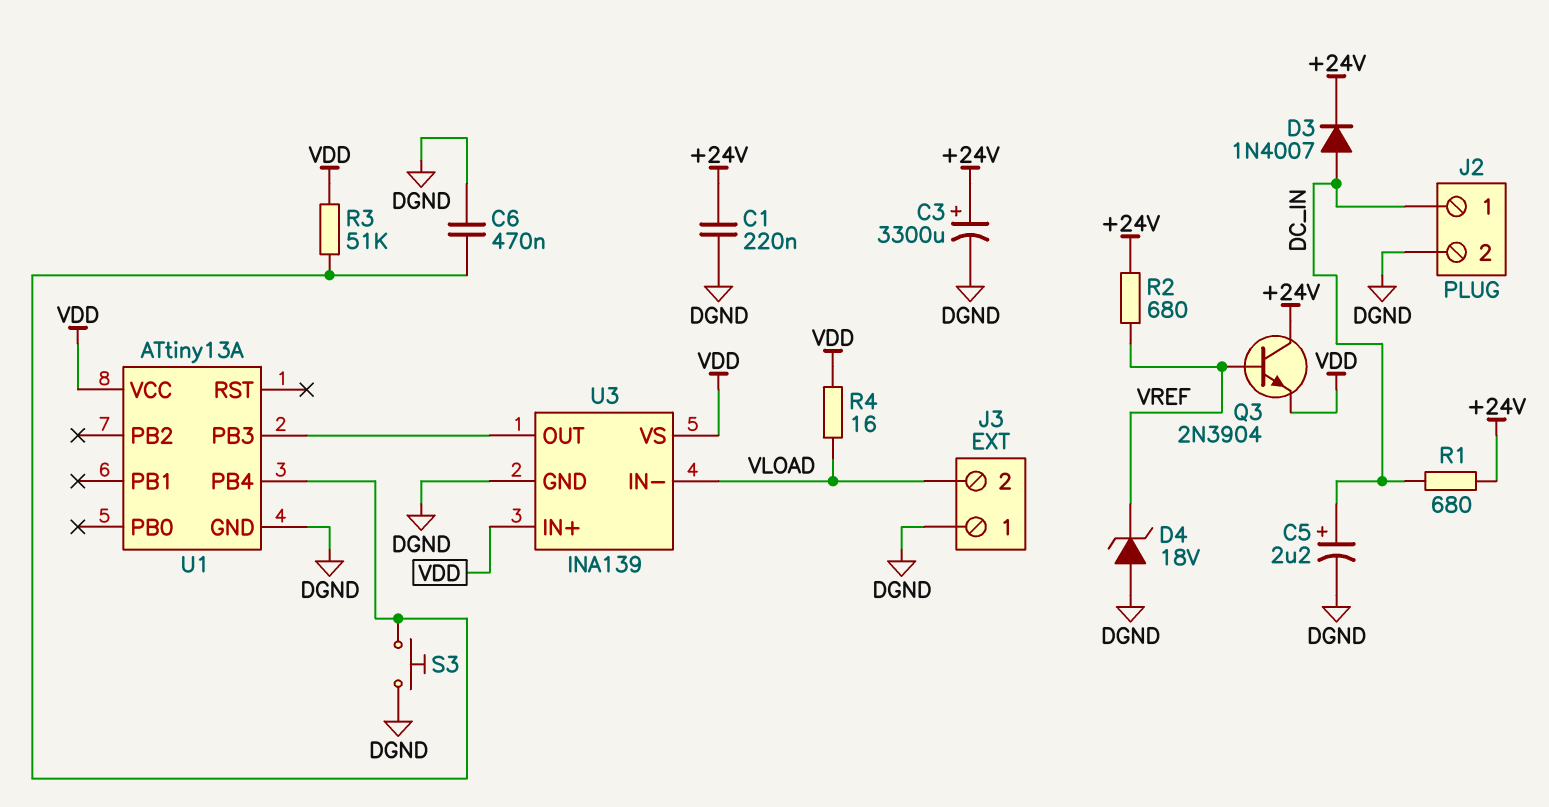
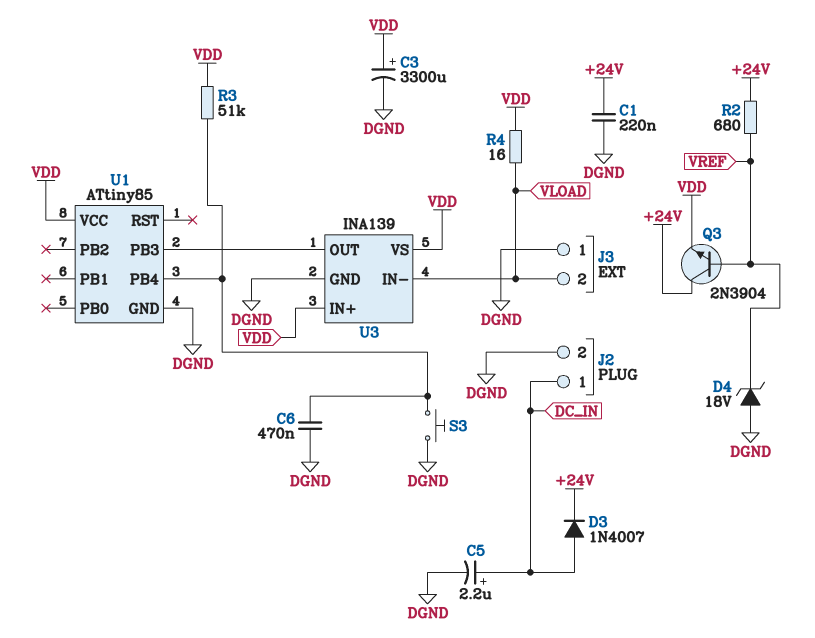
C3: 3300uF (plus +24V, minus DGND) -> 3300uF (plus VDD, minus DGND)
R1: 680 (+24V, DC_IN) -> none
U1: ATtiny13A -> ATtiny85

